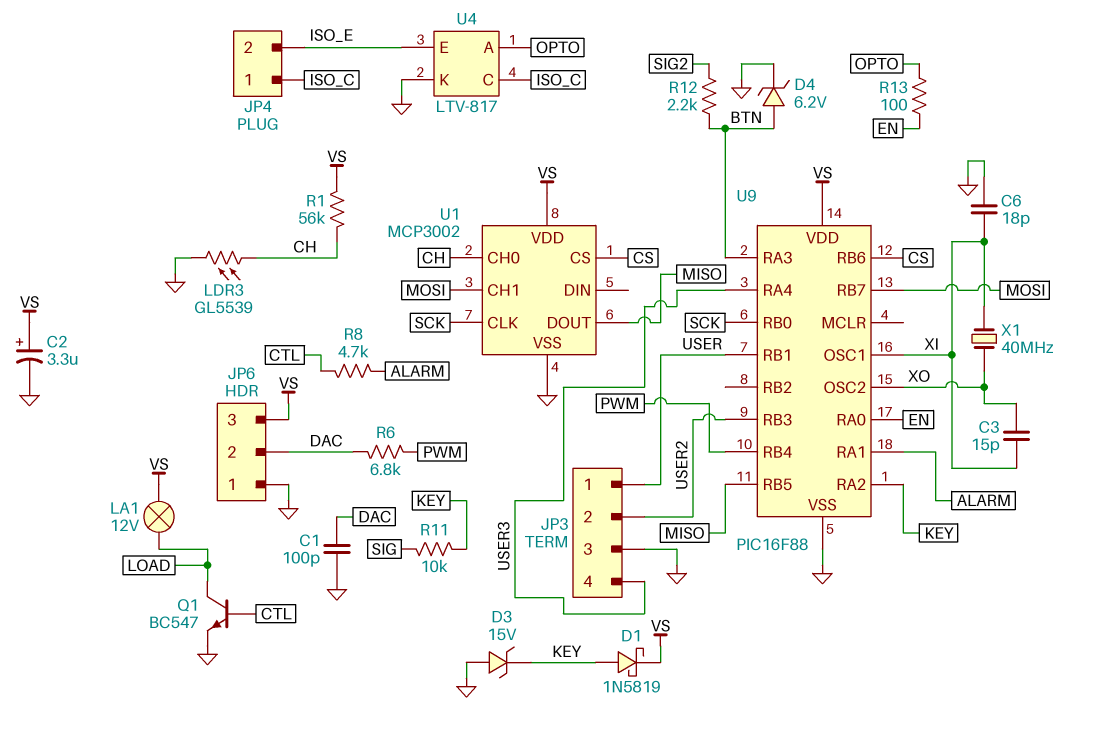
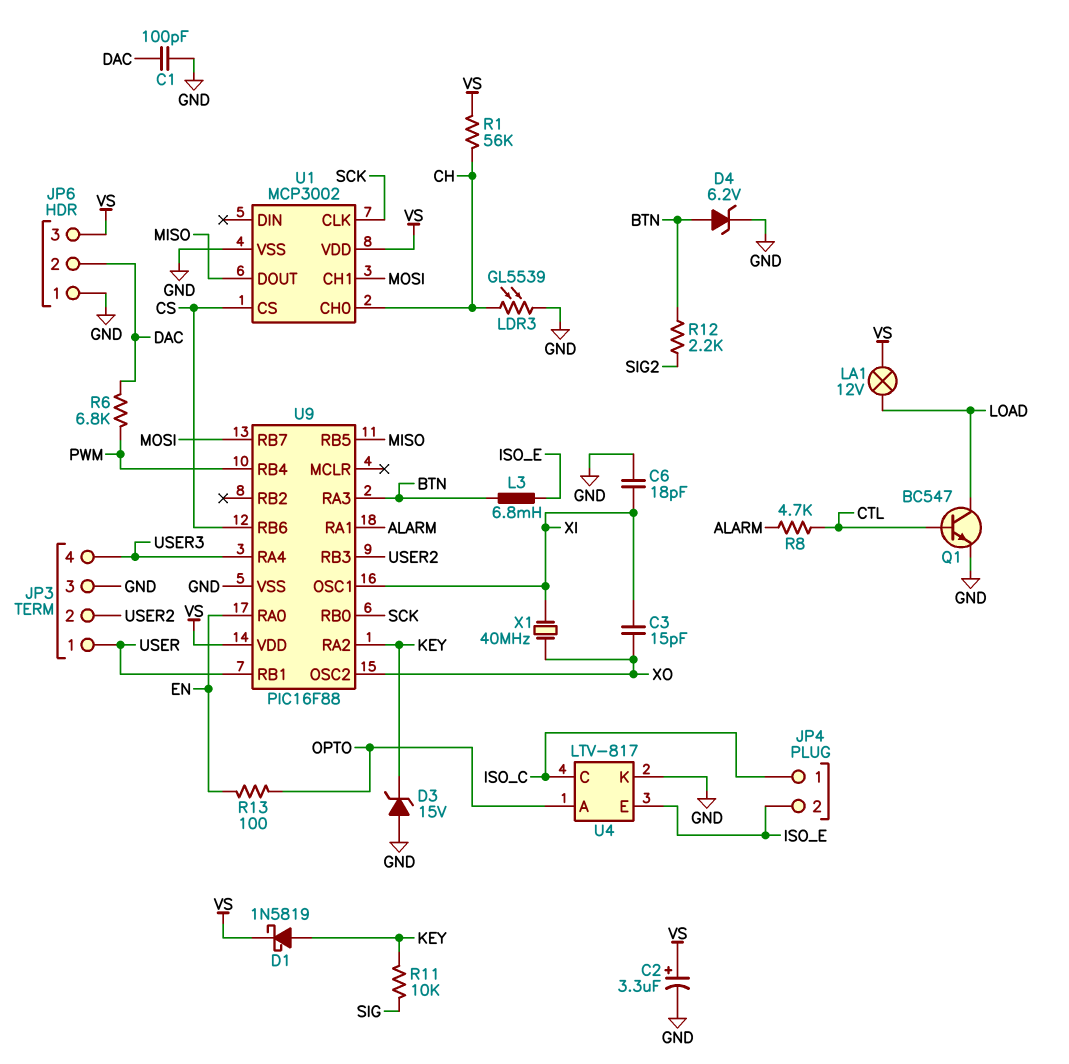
L3: none -> 6.8mH (BTN, ISO_E)

